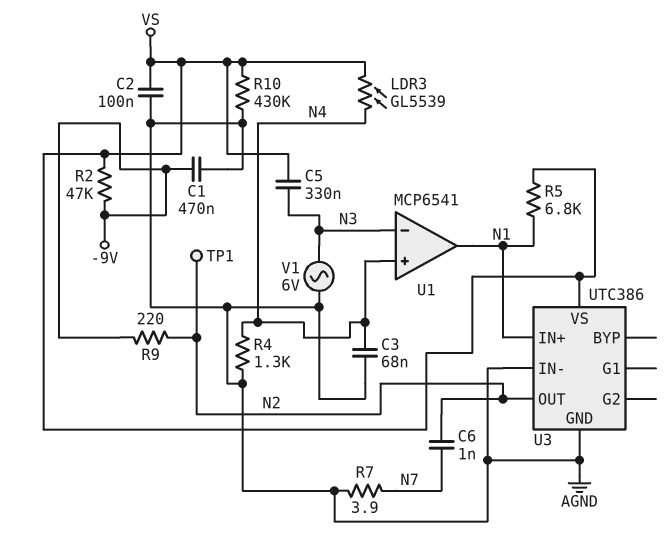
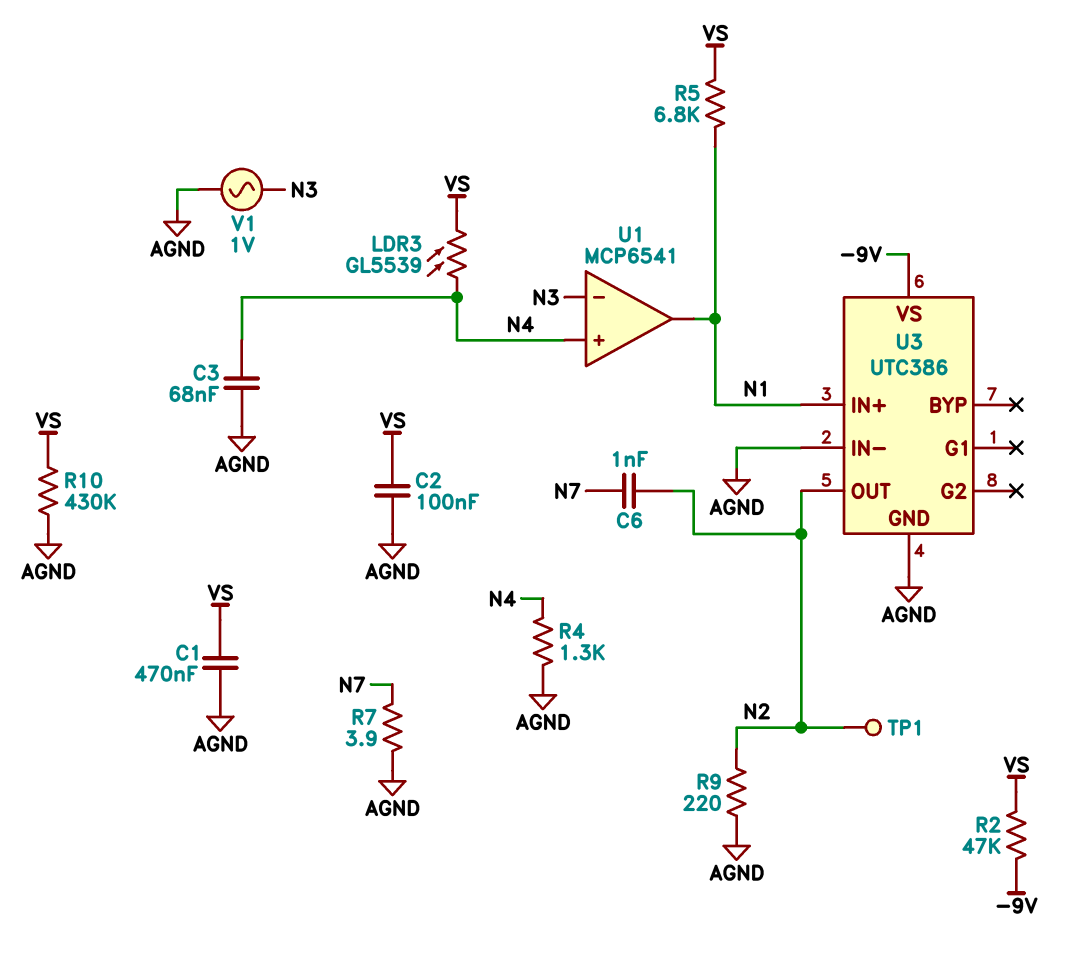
C1: 470nF (-9V, AGND) -> 470nF (AGND, VS)
C5: 330nF (N3, VS) -> none
R9: 220 (-9V, N2) -> 220 (AGND, N2)
U3 pin VS: VS -> -9V
V1: AC 6V (AGND, N3) -> AC 1V (AGND, N3)

